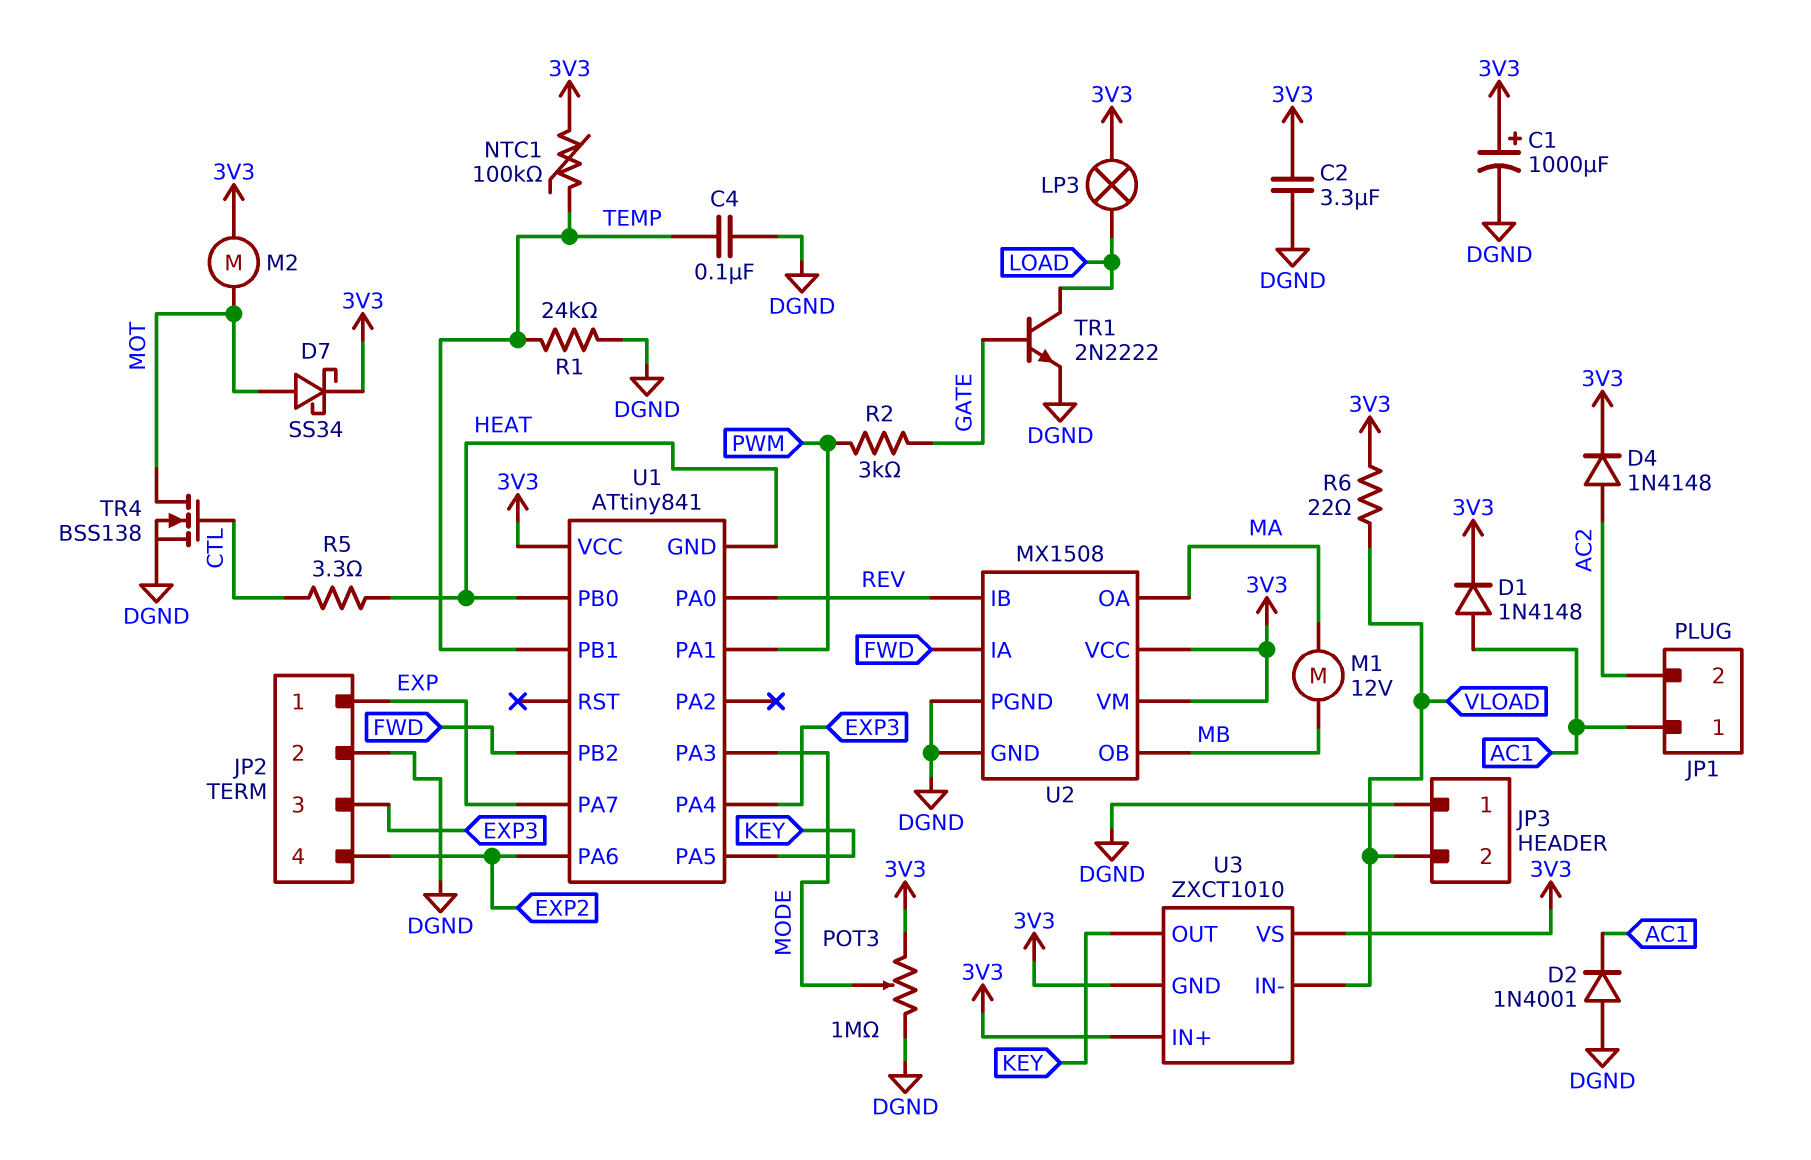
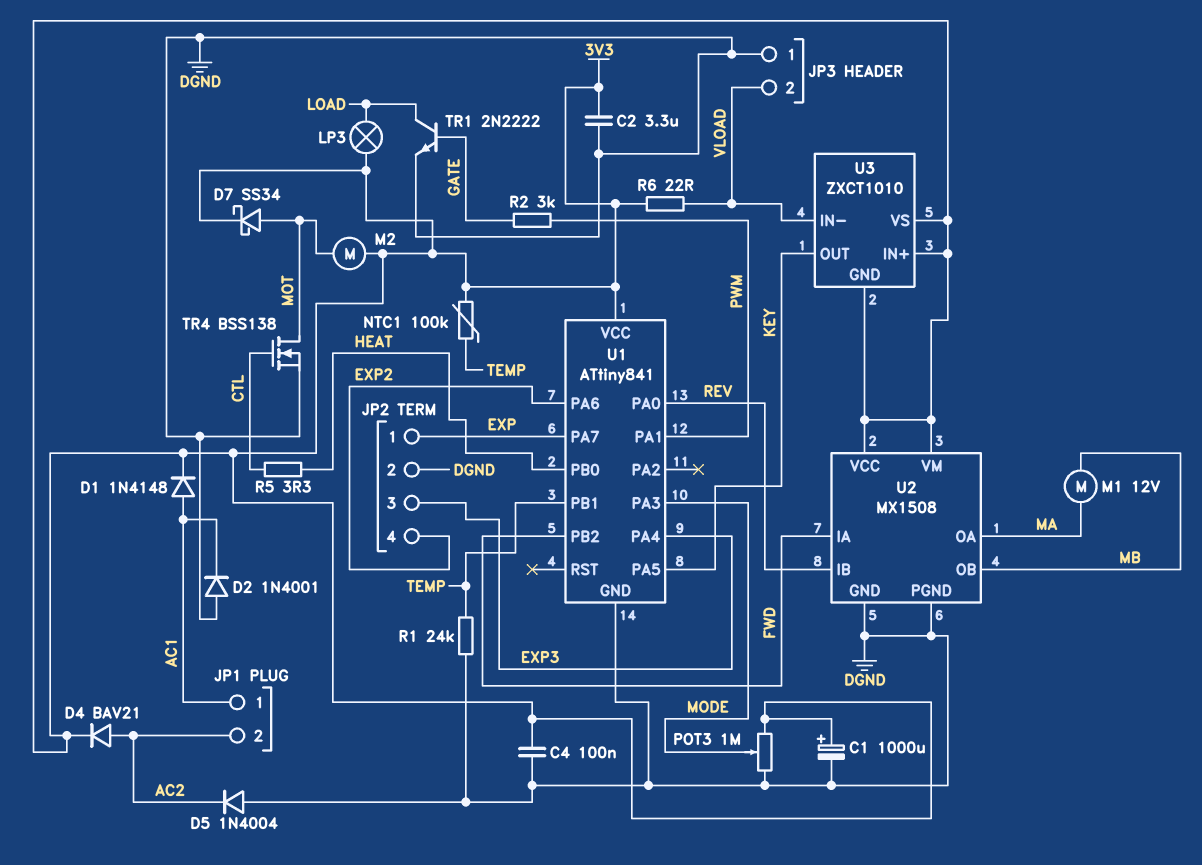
C4: 100nF (DGND, TEMP) -> 100nF (3V3, DGND)
D4: diode 1N4148 (A AC2, K 3V3) -> diode BAV21 (A AC2, K 3V3)
D5: none -> diode 1N4004 (A DGND, K AC2)
U1 pin GND: HEAT -> DGND

